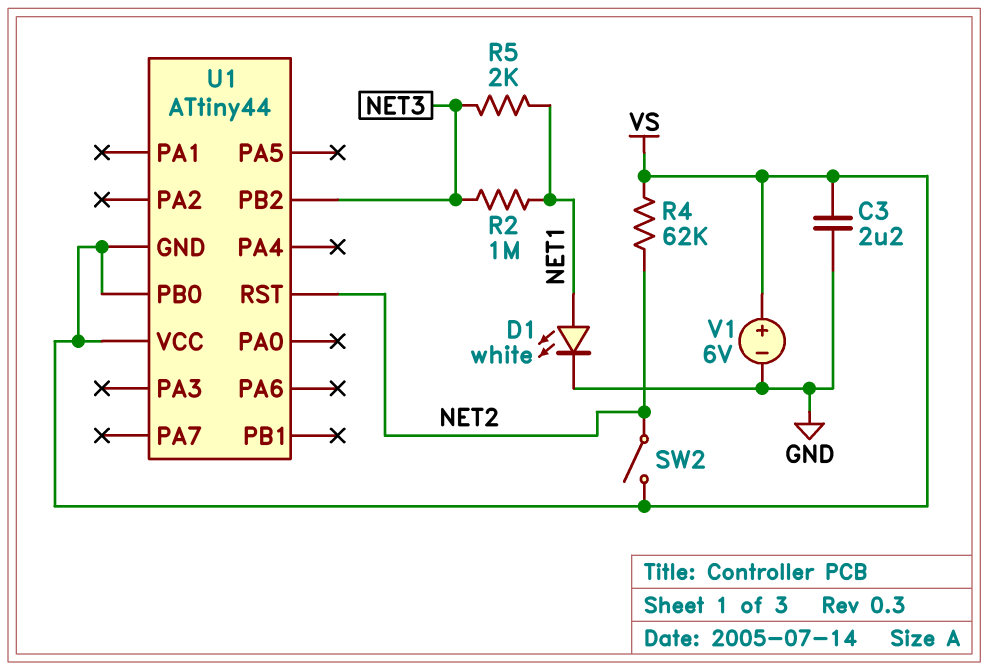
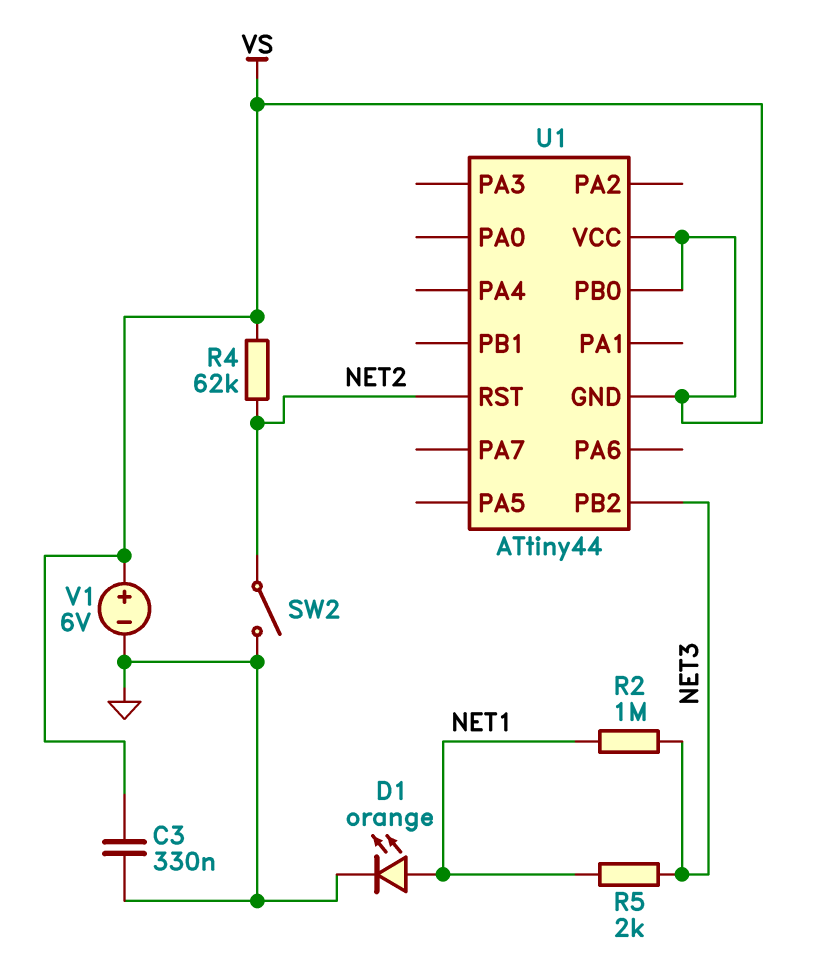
C3: 2.2uF (GND, VS) -> 330nF (GND, VS)
D1: LED white (A NET1, K GND) -> LED orange (A NET1, K GND)
SW2: switch (NET2, VS) -> switch (GND, NET2)

